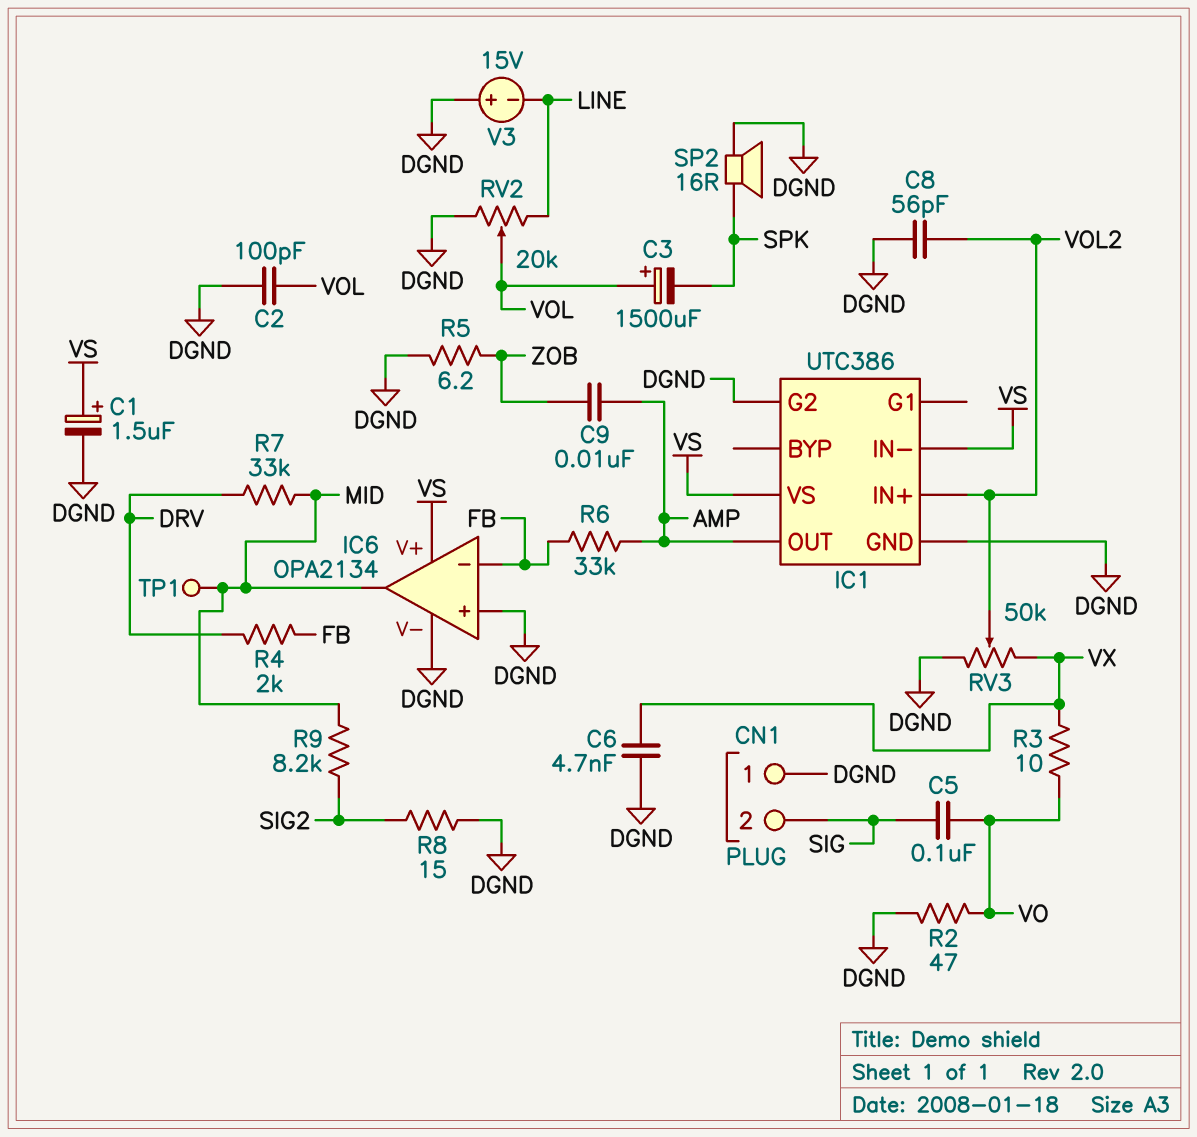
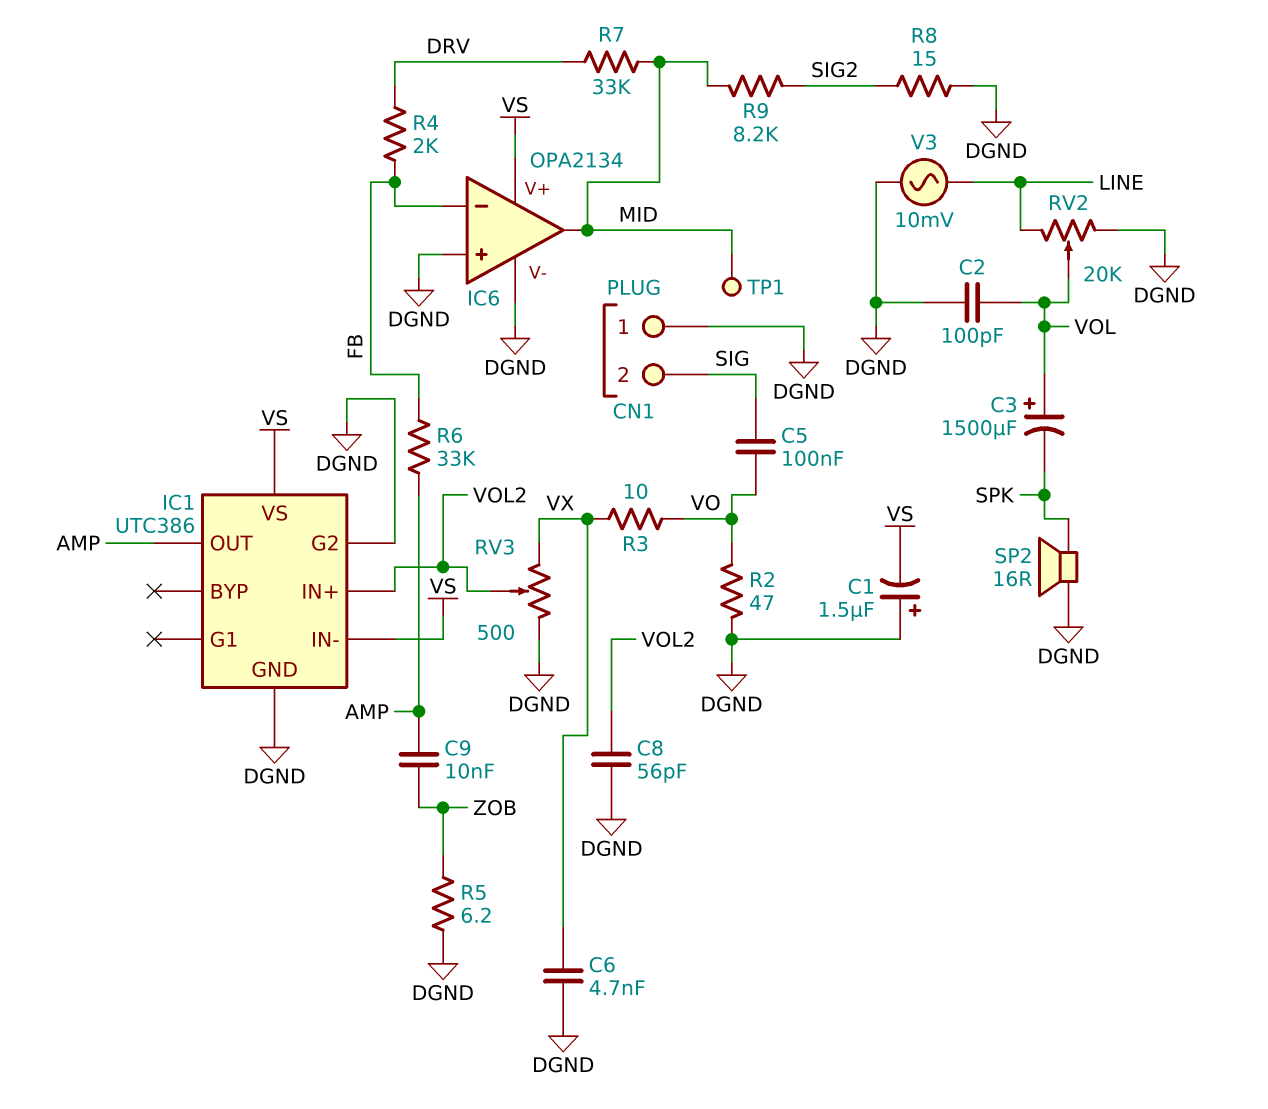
C1: 1.5uF (plus VS, minus DGND) -> 1.5uF (plus DGND, minus VS)
RV3: 50k (DGND, VX, wiper VOL2) -> 500 (DGND, VX, wiper VOL2)
V3: 15V (plus DGND, minus LINE) -> AC 10mV (DGND, LINE)

